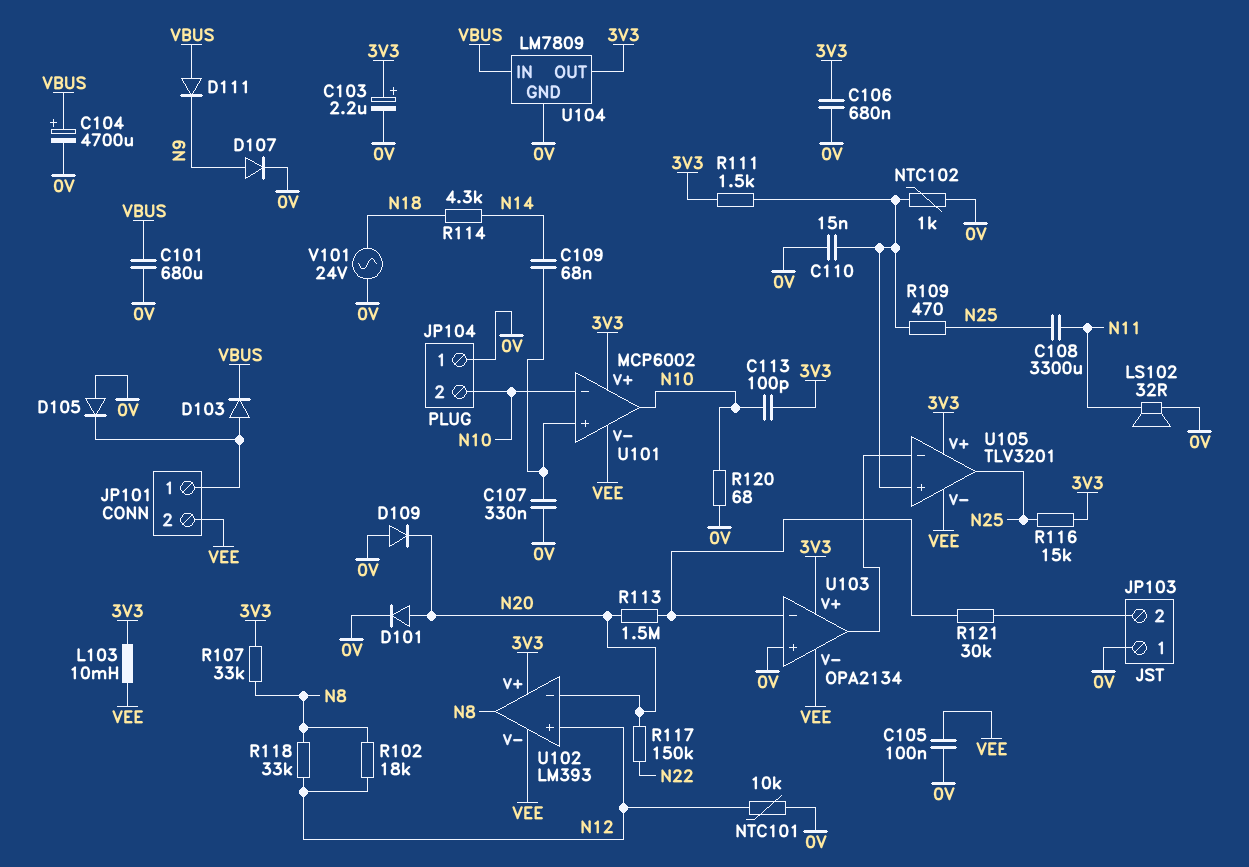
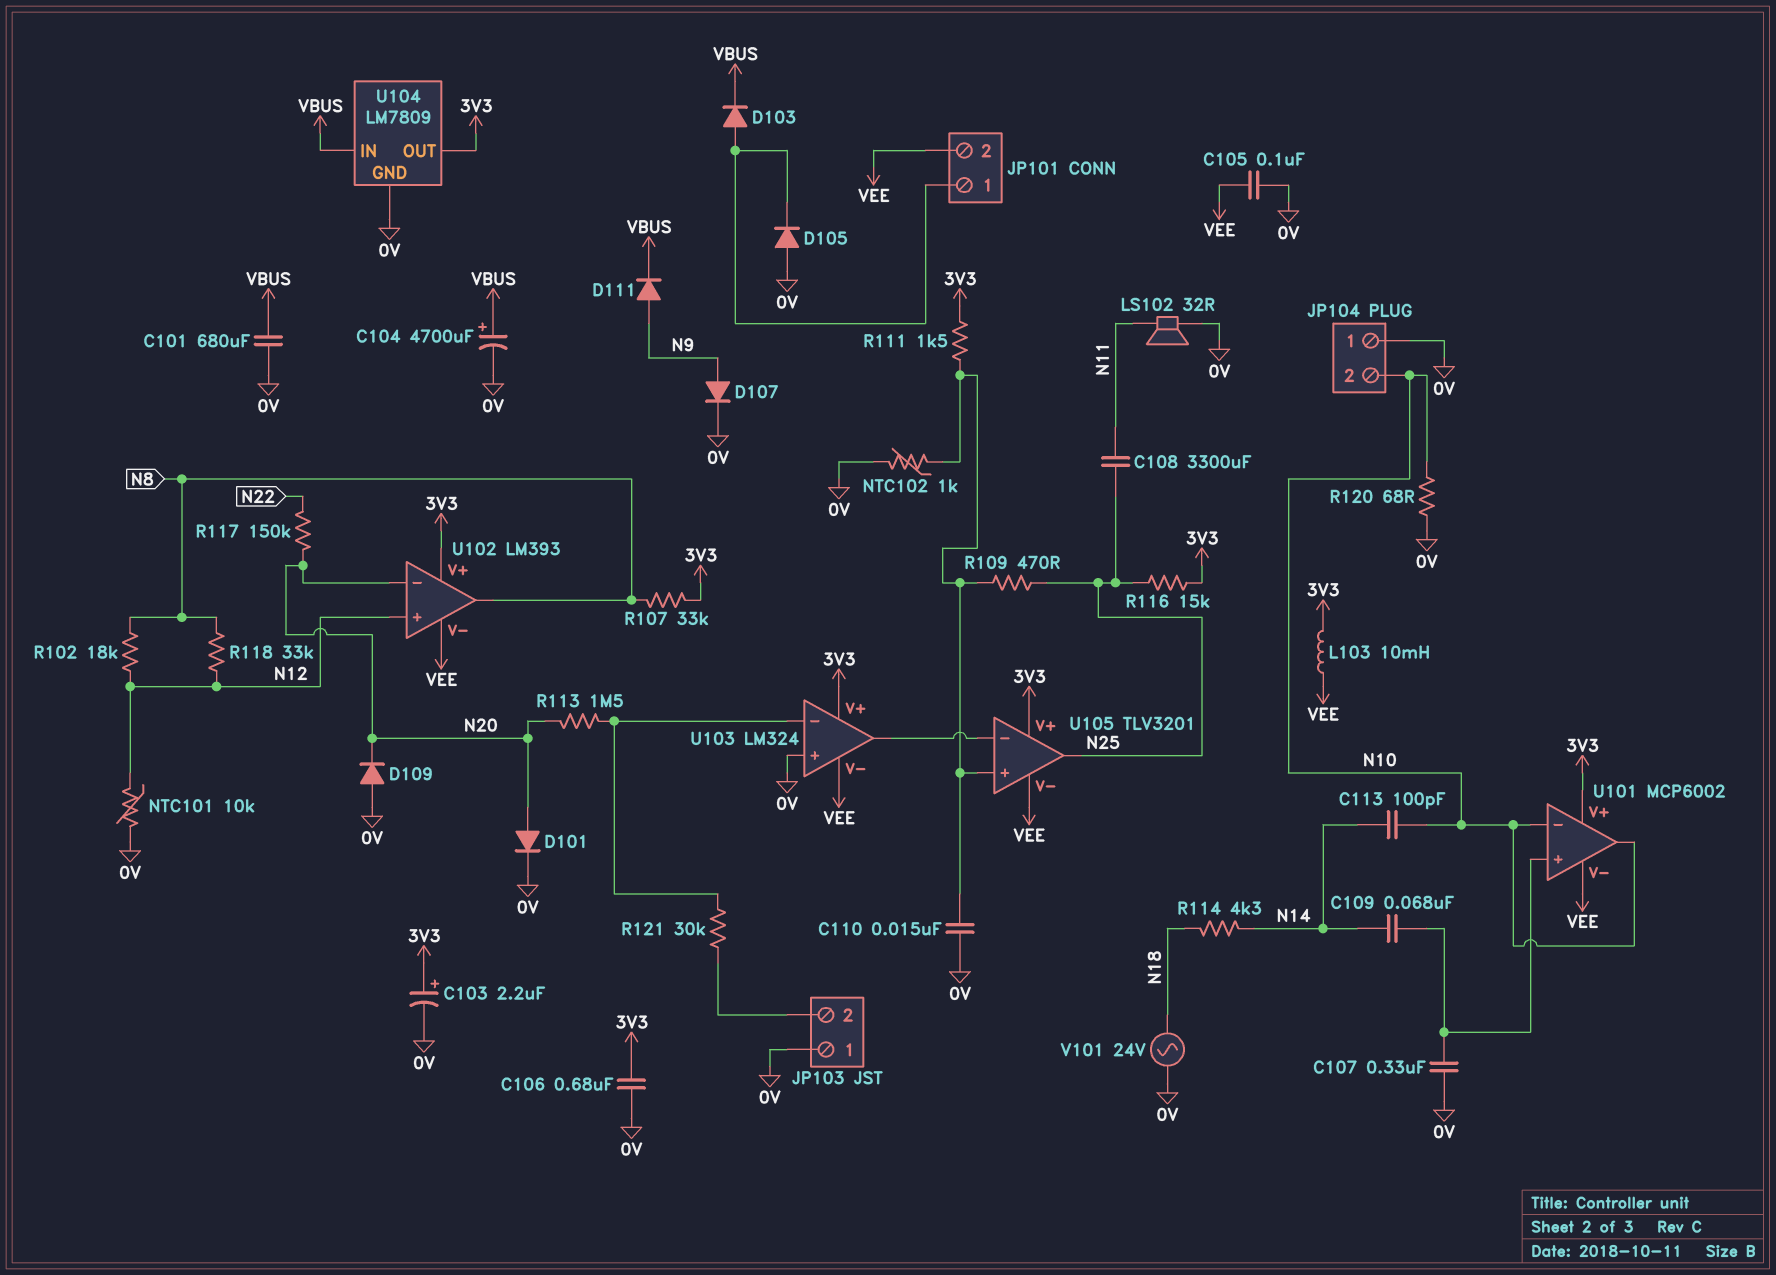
C113: 100pF (3V3, N10) -> 100pF (N10, N14)
D111: diode (A VBUS, K N9) -> diode (A N9, K VBUS)
U103: OPA2134 -> LM324

